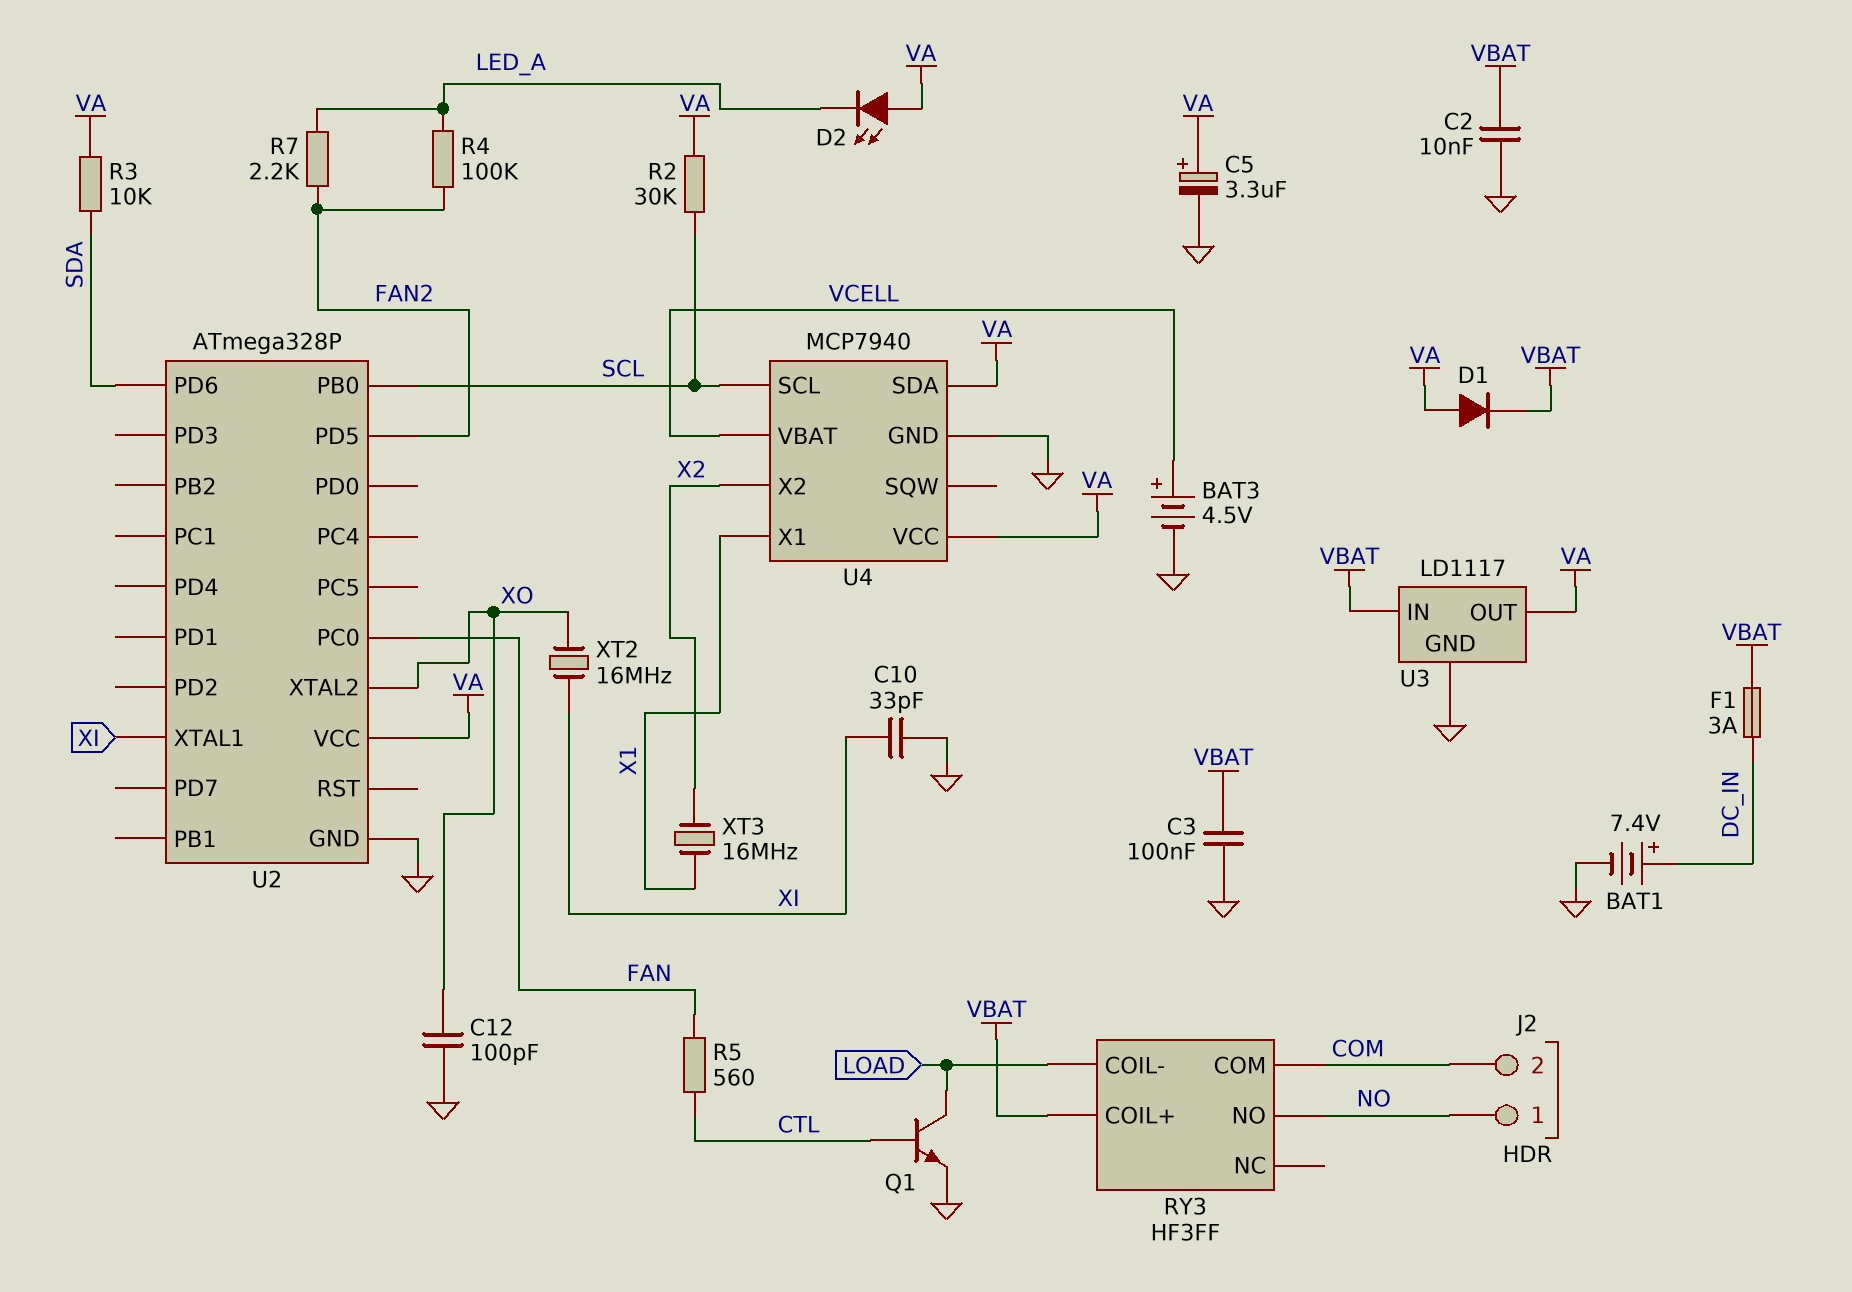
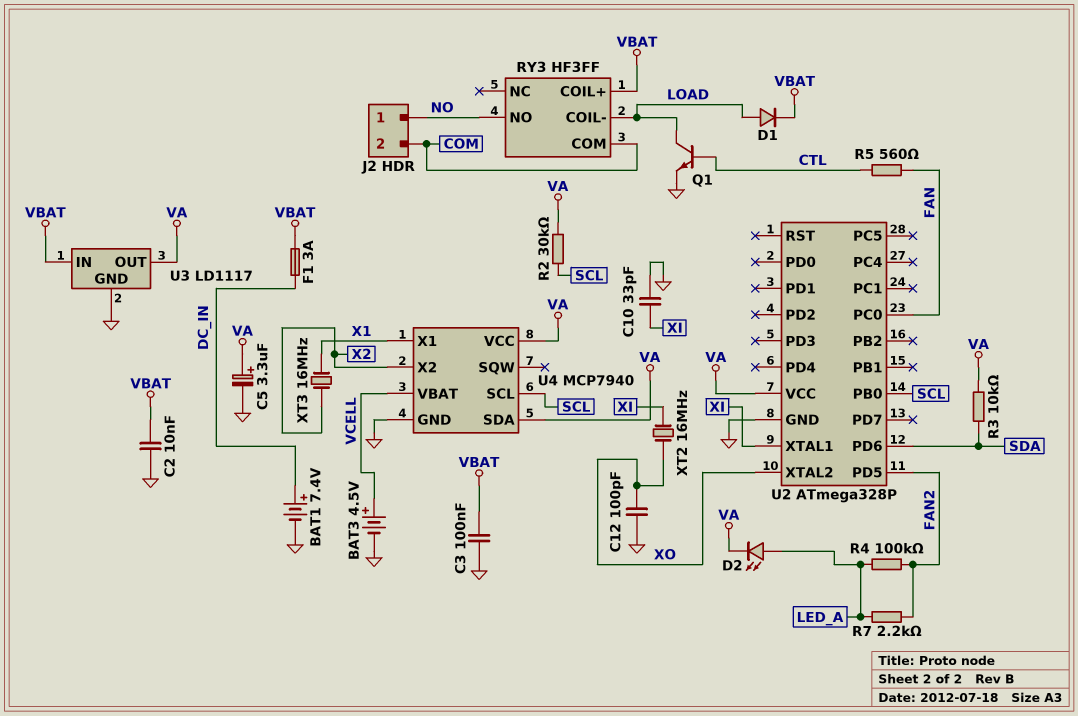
D1: diode (A VA, K VBAT) -> diode (A LOAD, K VBAT)
D2: LED (A VA, K LED_A) -> LED (A LED_A, K VA)

